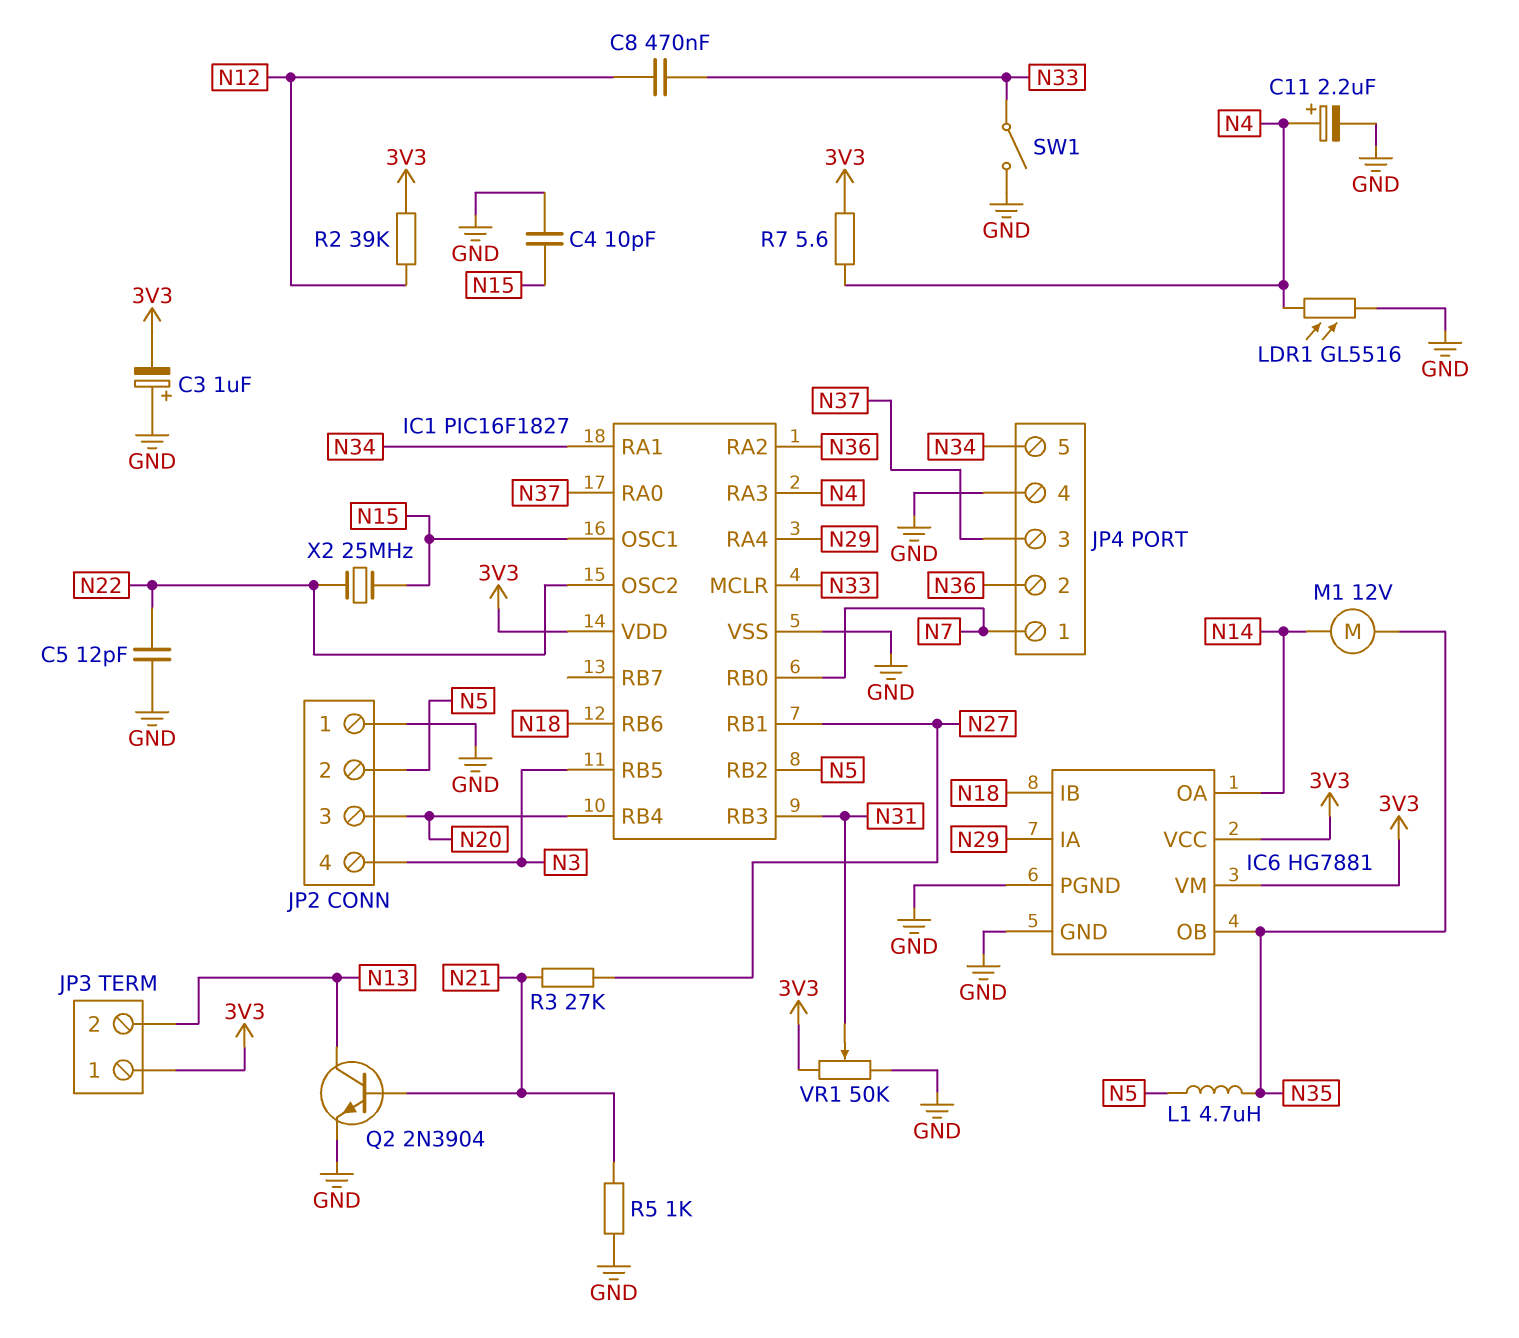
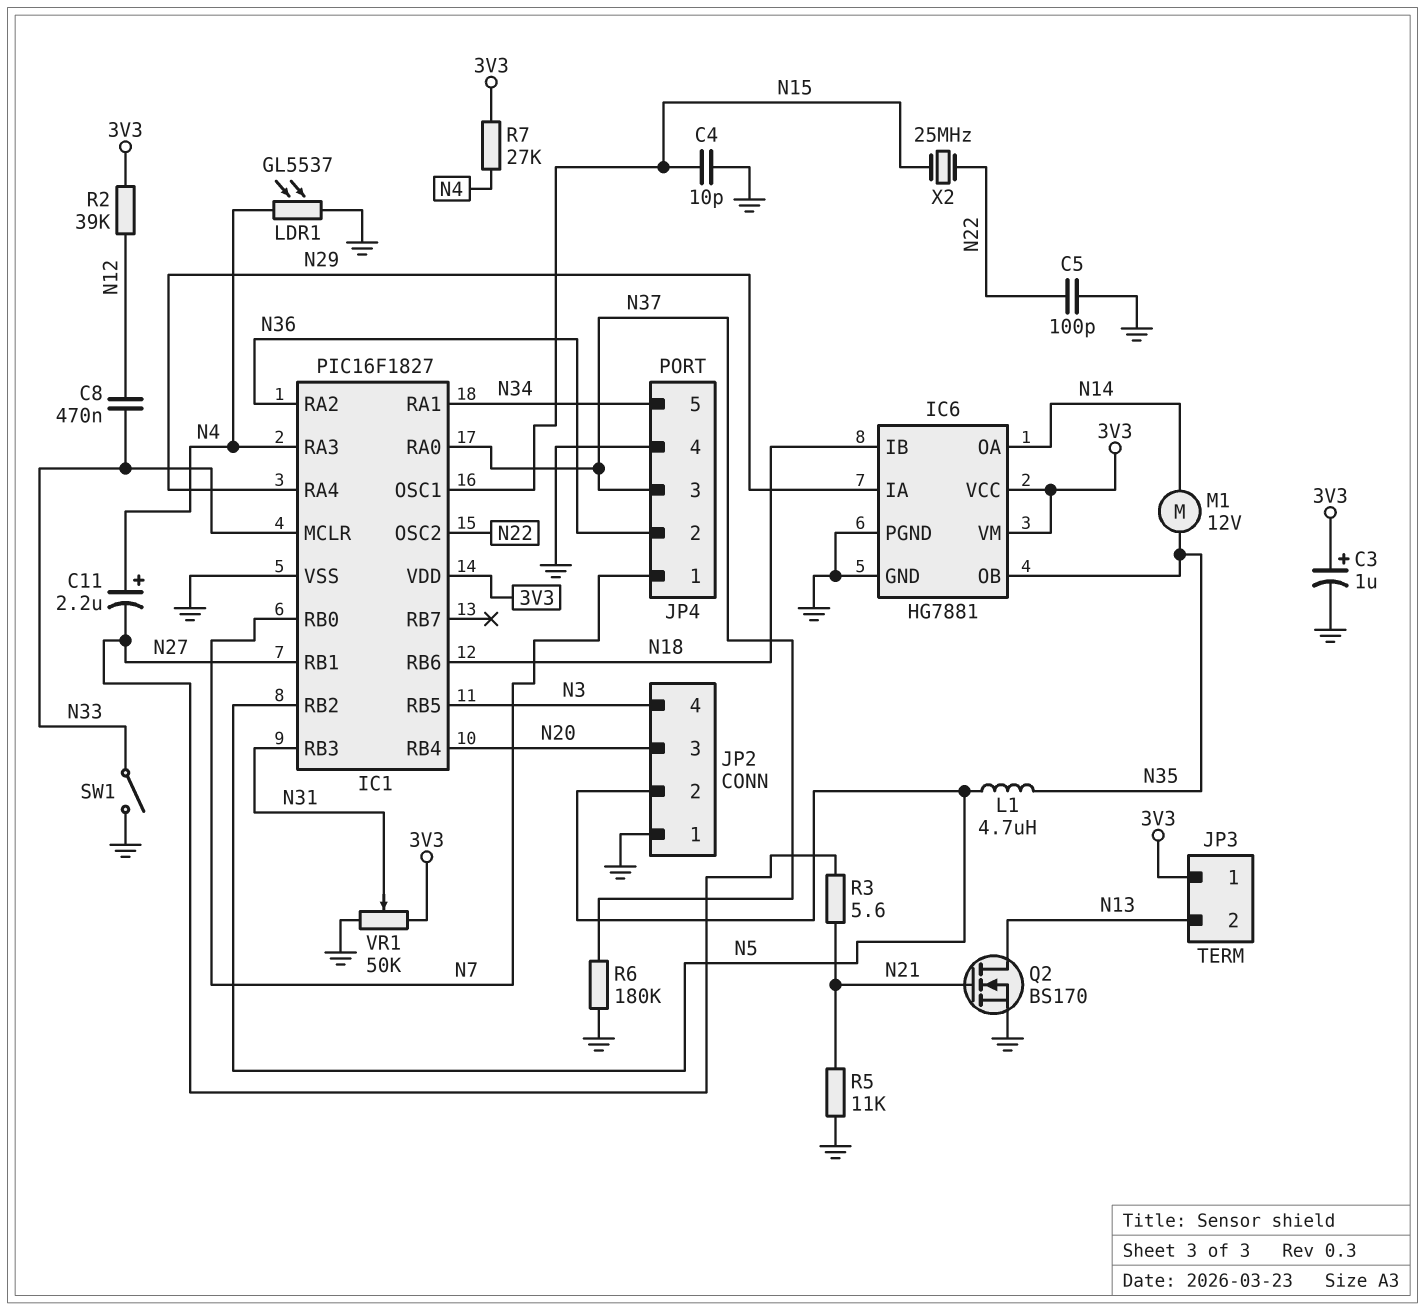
C3: 1uF (plus GND, minus 3V3) -> 1uF (plus 3V3, minus GND)
C5: 12pF (GND, N22) -> 100pF (GND, N22)
C11: 2.2uF (plus N4, minus GND) -> 2.2uF (plus N4, minus N27)
LDR1: GL5516 (GND, N4) -> GL5537 (GND, N4)
Q2: NPN 2N3904 (B N21, C N13, E GND) -> NMOS BS170 (G N21, D N13, S GND)
R3: 27k (N21, N27) -> 5.6 (N21, N27)
R5: 1k (GND, N21) -> 11k (GND, N21)
R6: none -> 180k (GND, N37)
R7: 5.6 (3V3, N4) -> 27k (3V3, N4)

